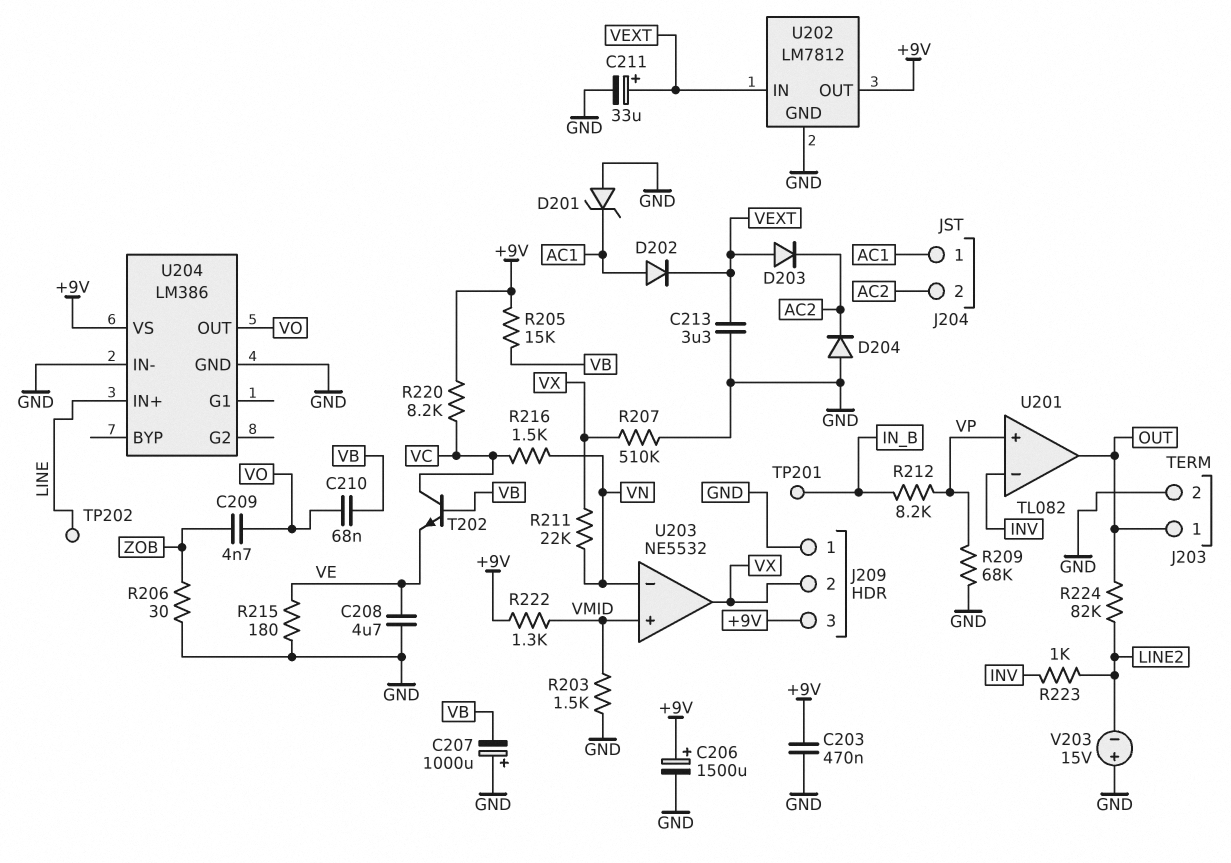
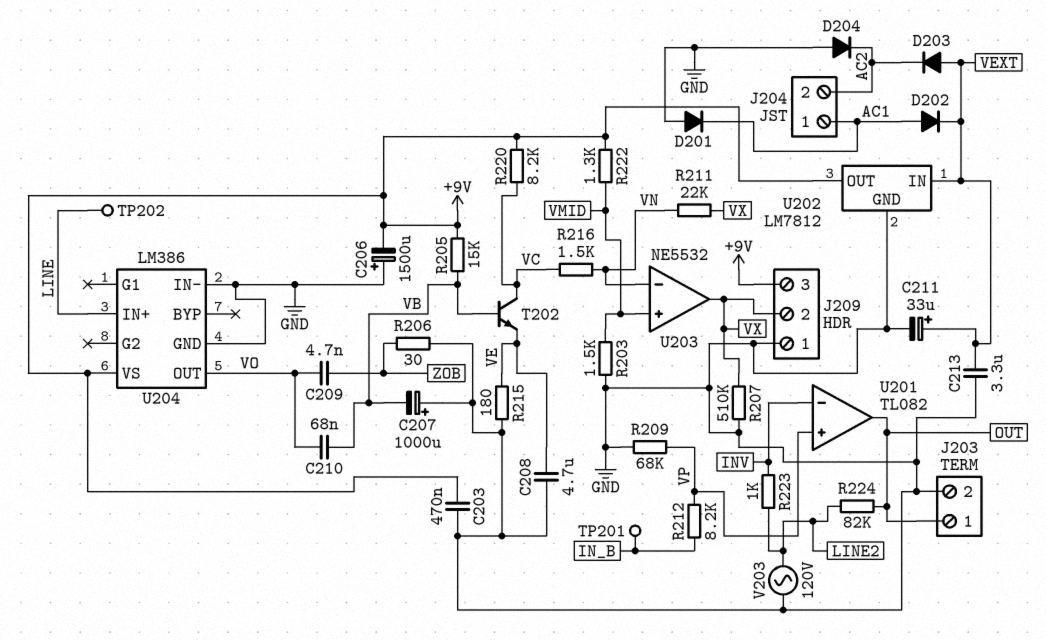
C206: 1500uF (plus +9V, minus GND) -> 1500uF (plus GND, minus +9V)
D201: zener (A GND, K AC1) -> diode (A GND, K AC1)
V203: 15V (plus GND, minus LINE2) -> AC 120V (GND, LINE2)

